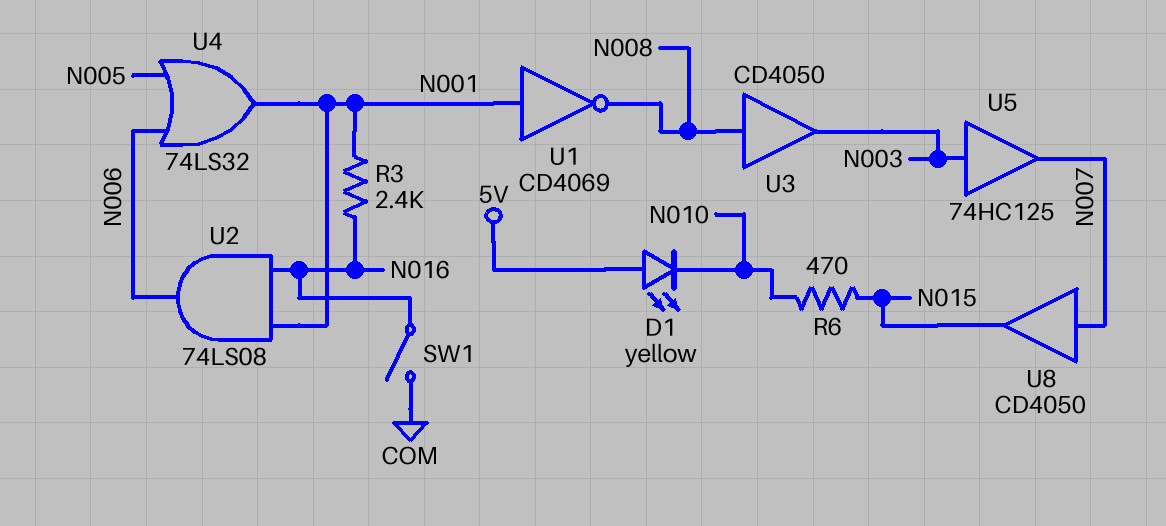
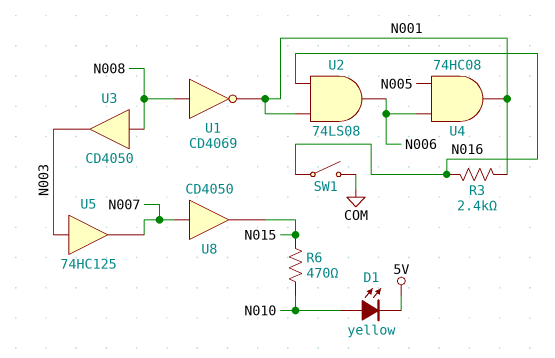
D1: LED yellow (A 5V, K N010) -> LED yellow (A N010, K 5V)
U1: NOT CD4069 (in N001, out N008) -> NOT CD4069 (in N008, out N001)
U4: OR 74LS32 (in N005, in N006, out N001) -> AND 74HC08 (in N005, in N006, out N001)

